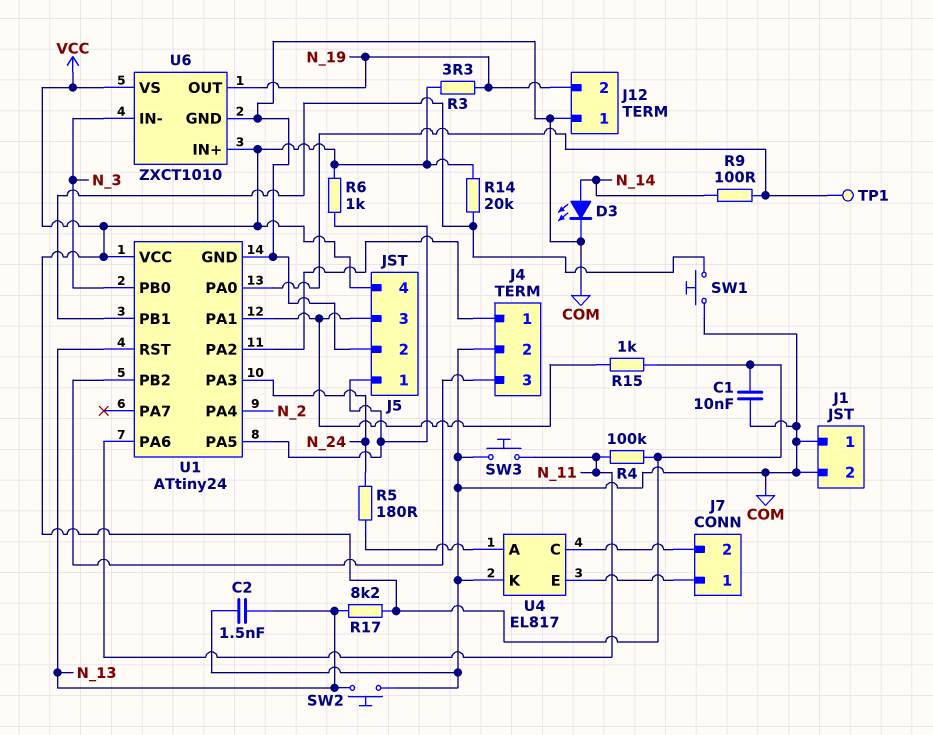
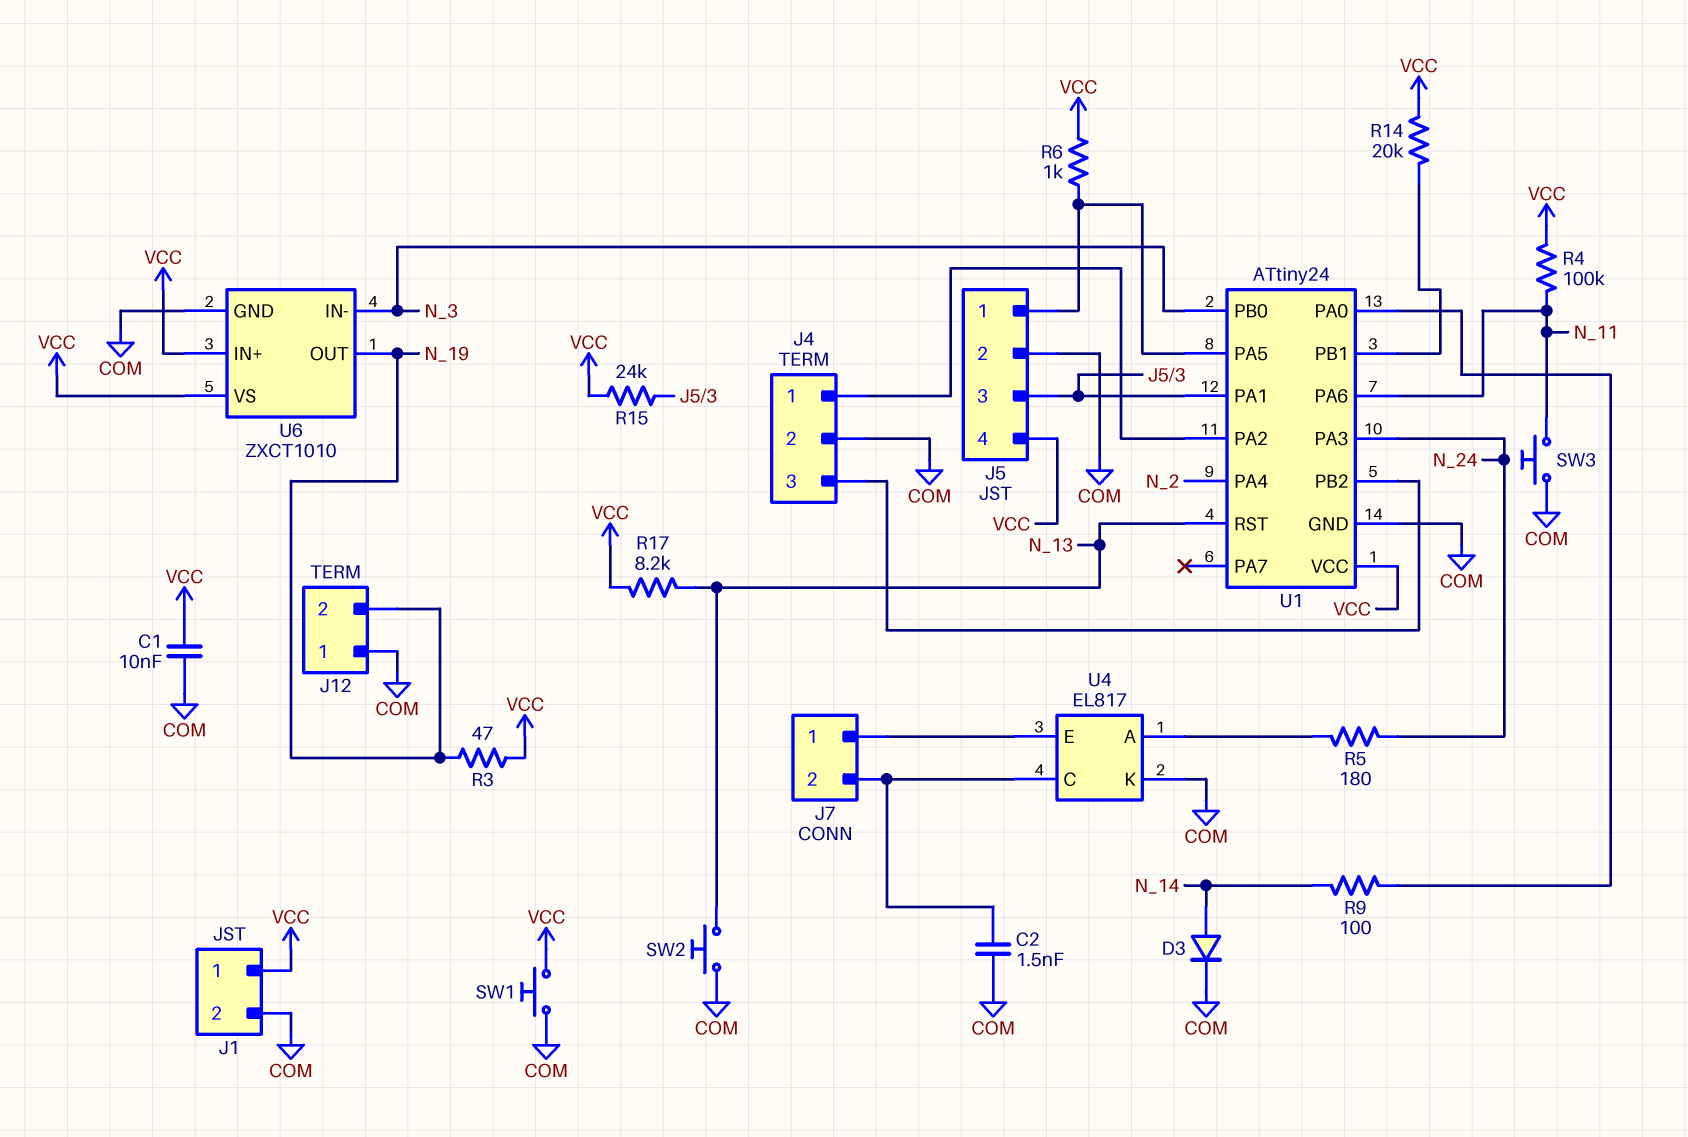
C2: 1.5nF (COM, N_13) -> 1.5nF (COM, J7/2)
D3: LED (A N_14, K COM) -> diode (A N_14, K COM)
J1 pin 1: COM -> VCC
R3: 3.3 (N_19, VCC) -> 47 (N_19, VCC)
R15: 1k (J5/3, VCC) -> 24k (J5/3, VCC)
SW1: button (COM, U1/PB1) -> button (COM, VCC)
TP1: test point (U1/PA0) -> none

